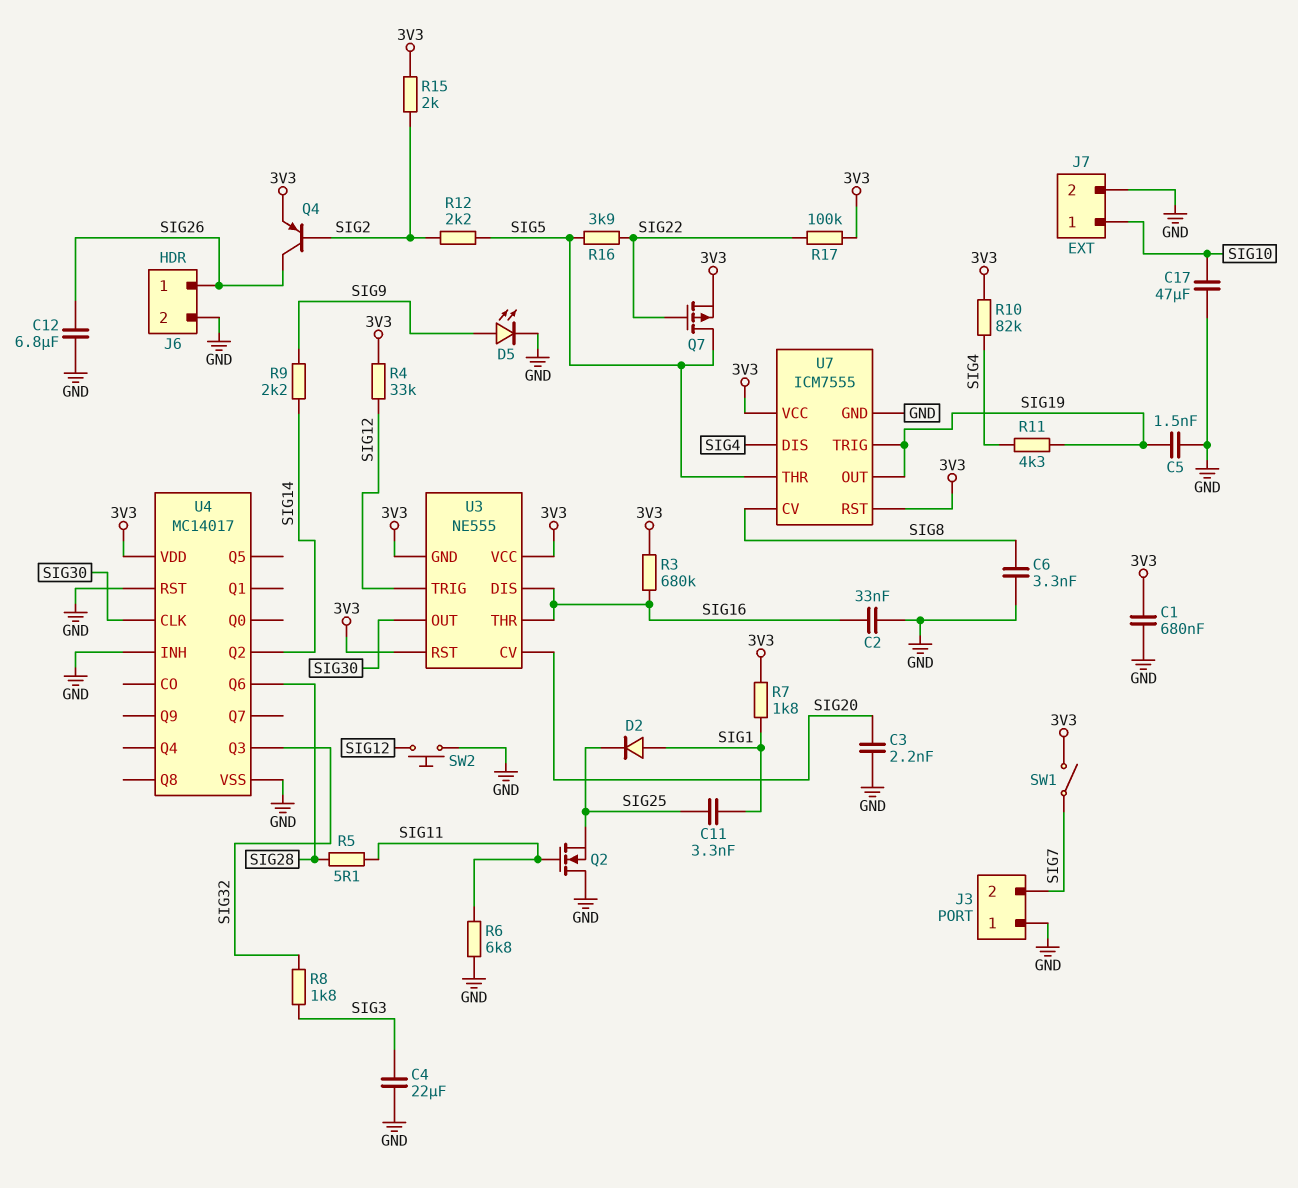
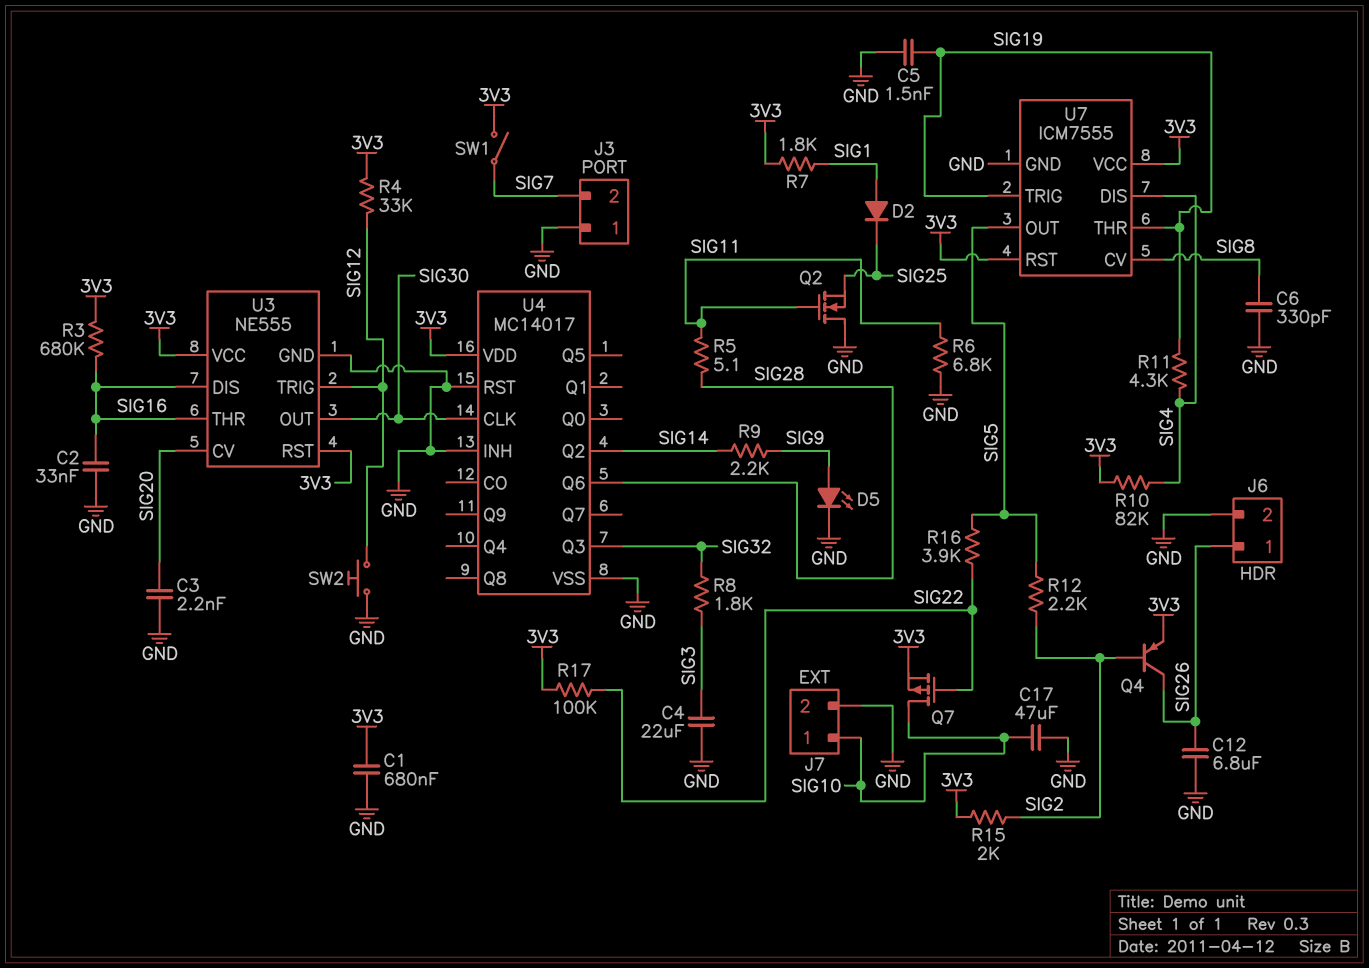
C6: 3.3nF (GND, SIG8) -> 330pF (GND, SIG8)
C11: 3.3nF (SIG1, SIG25) -> none
Q7: PMOS (G SIG22, D SIG5, S 3V3) -> PMOS (G SIG22, D SIG10, S 3V3)
U3 pin GND: 3V3 -> GND
U7 pin OUT: SIG19 -> SIG5
U7 pin THR: SIG5 -> SIG19

